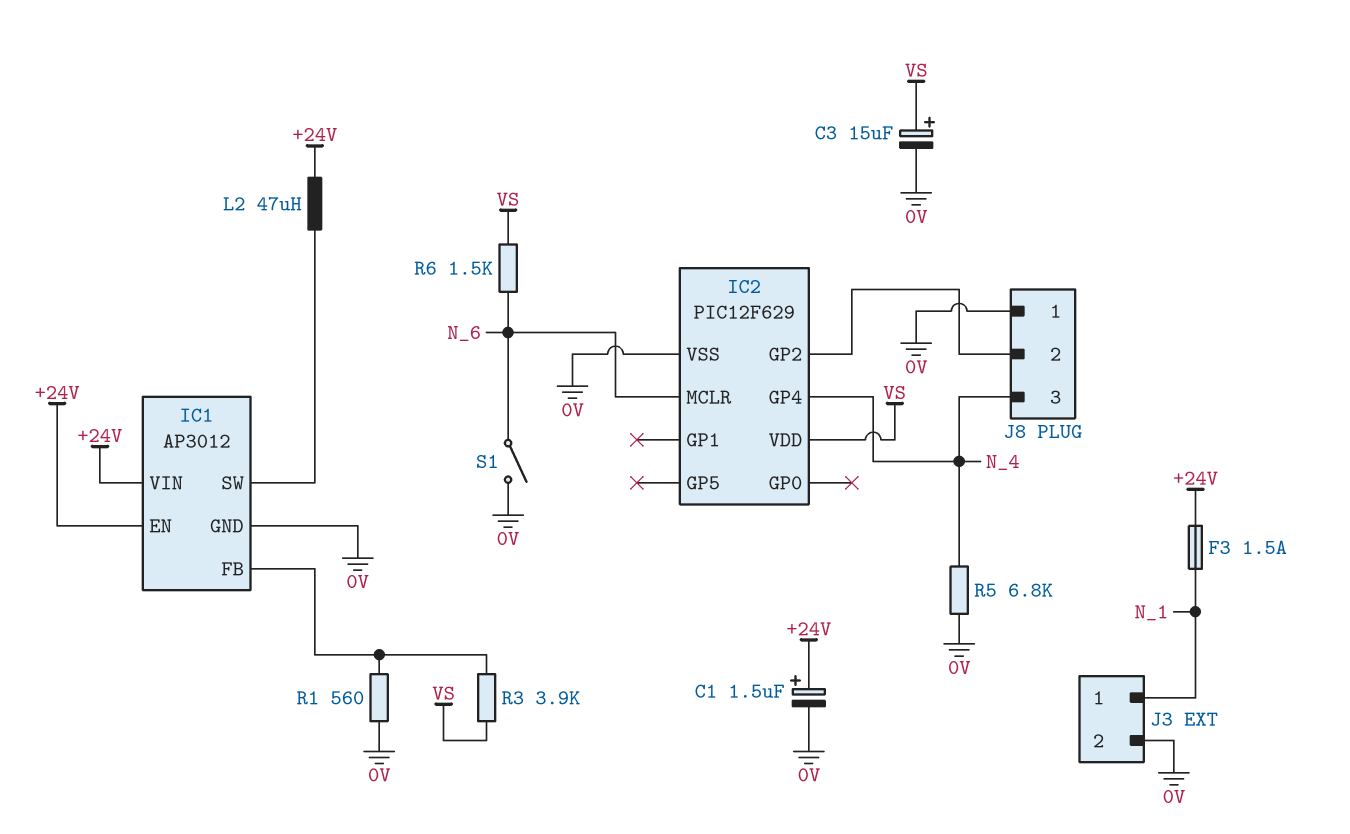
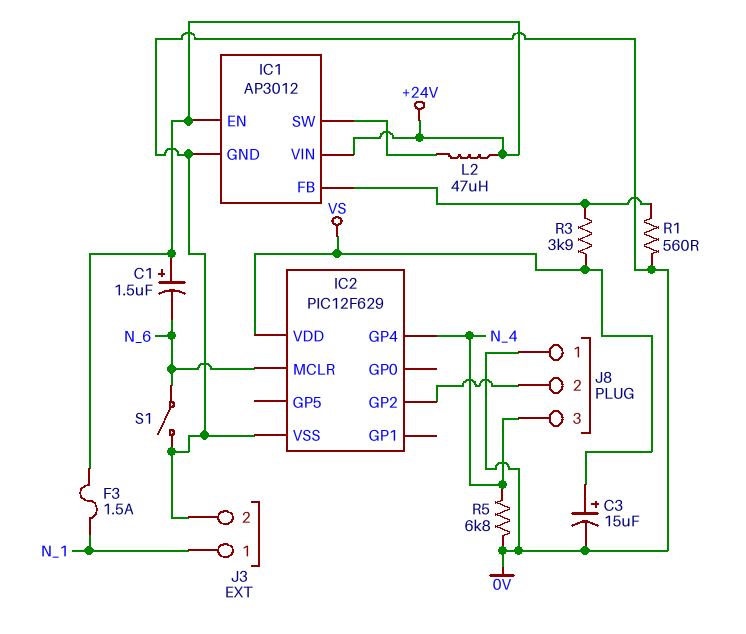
C1: 1.5uF (plus +24V, minus 0V) -> 1.5uF (plus +24V, minus N_6)
R6: 1.5k (N_6, VS) -> none

